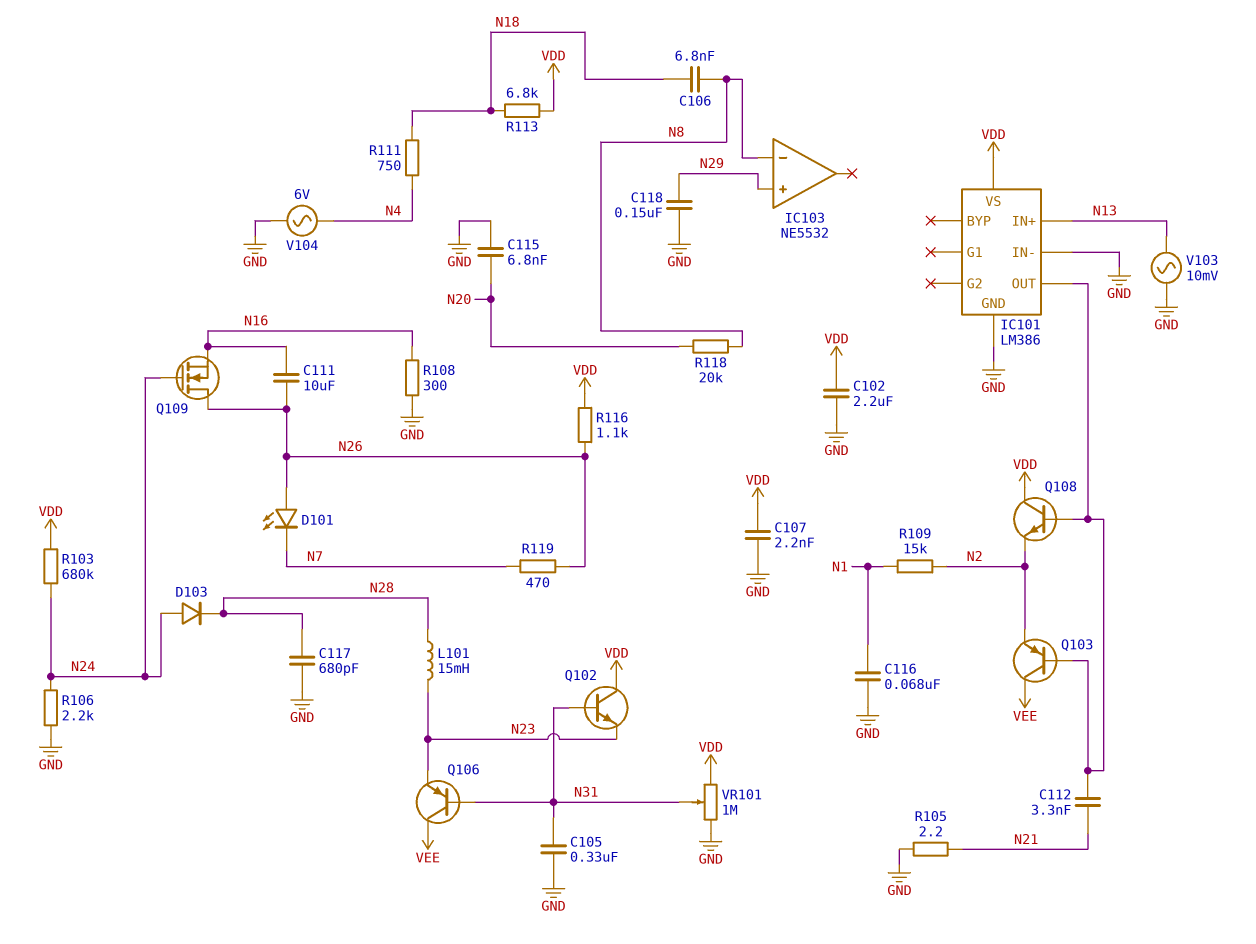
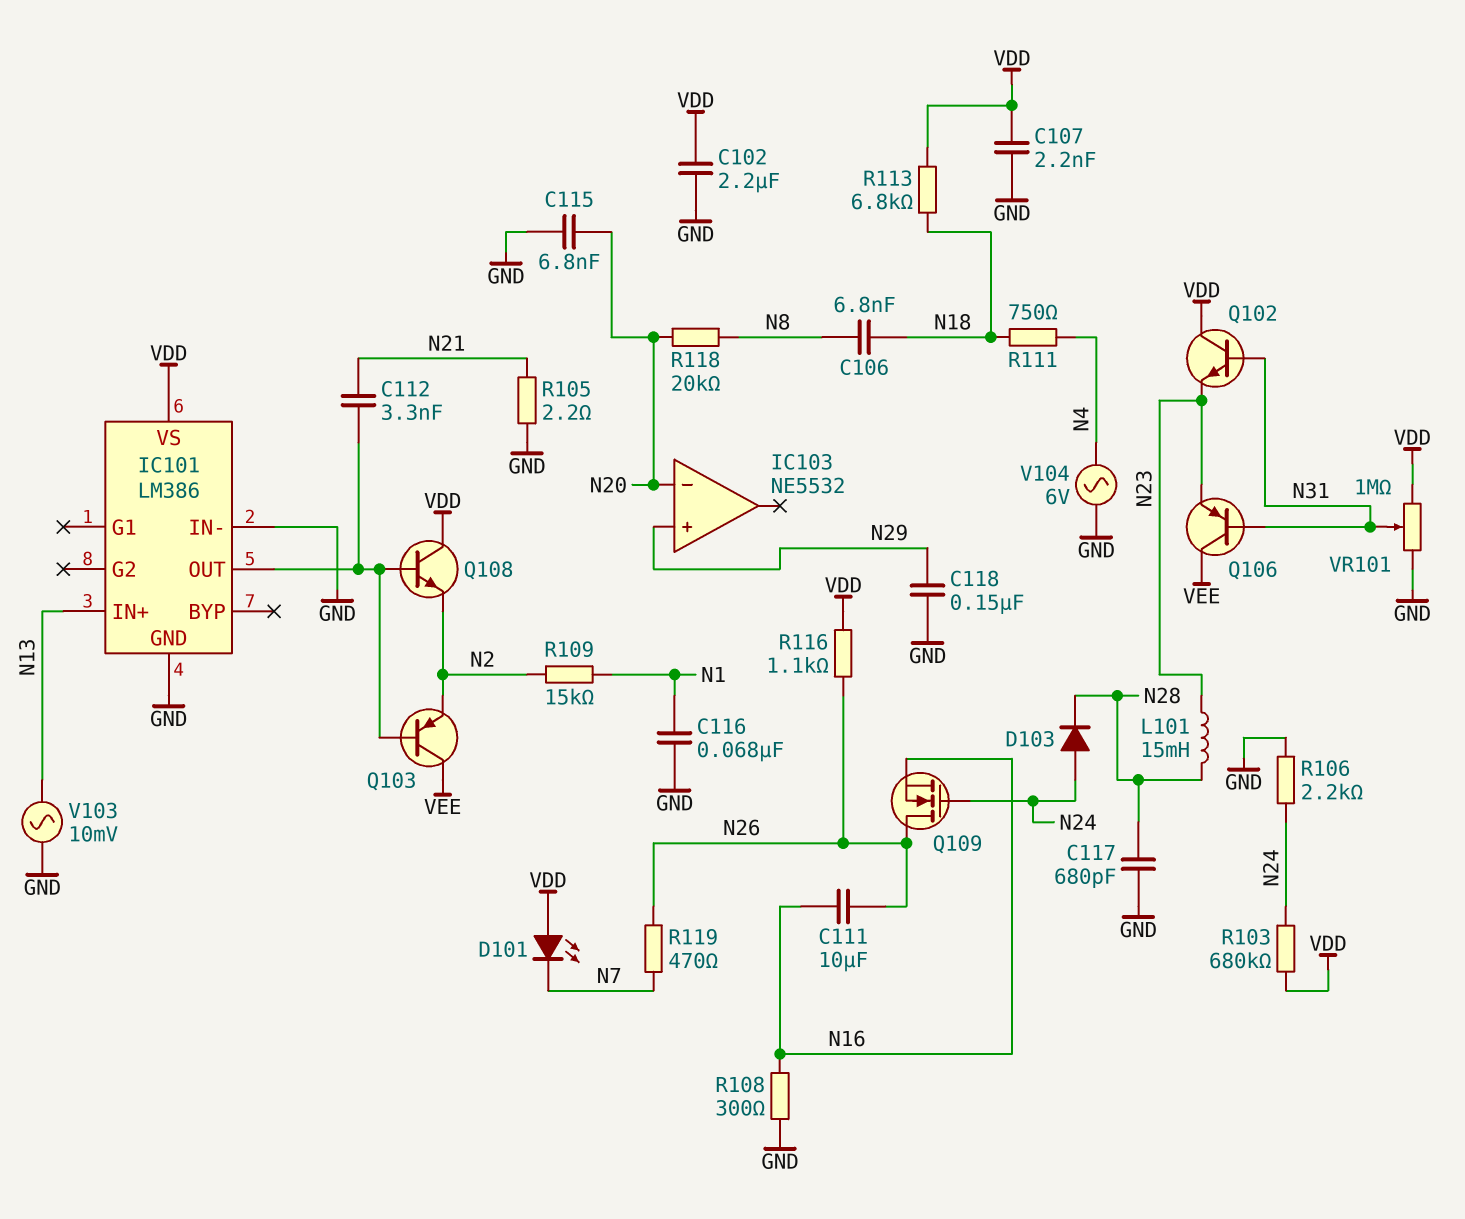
C105: 330nF (GND, N31) -> none
D101: LED (A N26, K N7) -> LED (A VDD, K N7)
IC103 pin in-: N8 -> N20

